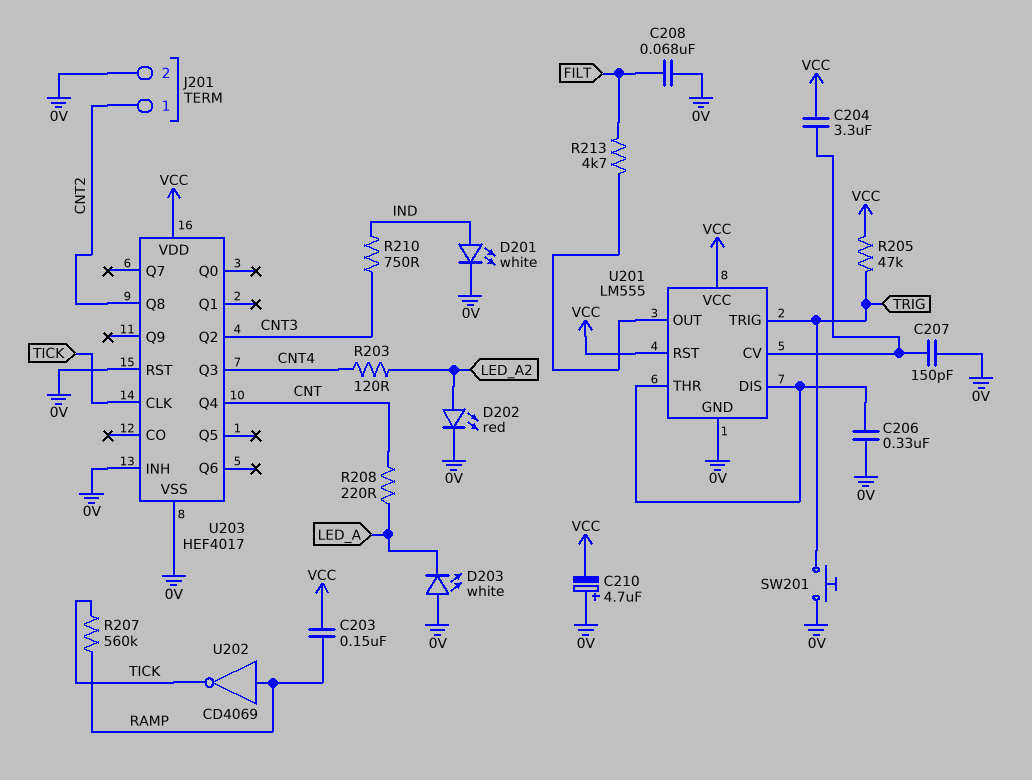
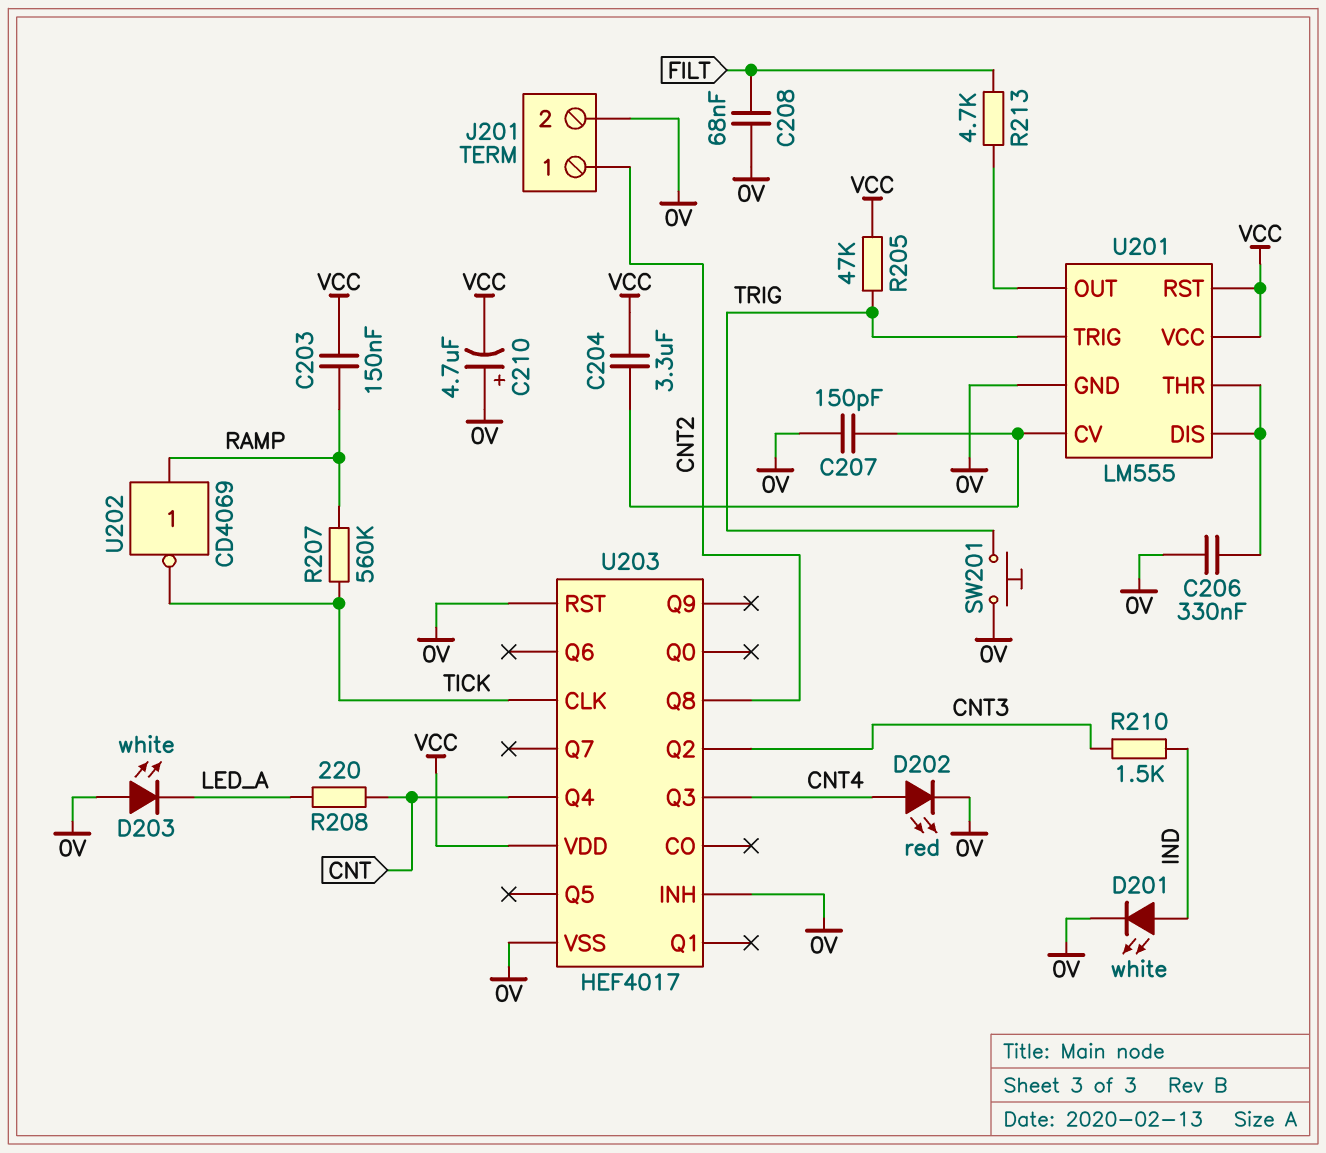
D202: LED red (A LED_A2, K 0V) -> LED red (A CNT4, K 0V)
R203: 120 (CNT4, LED_A2) -> none
R210: 750 (CNT3, IND) -> 1.5k (CNT3, IND)

